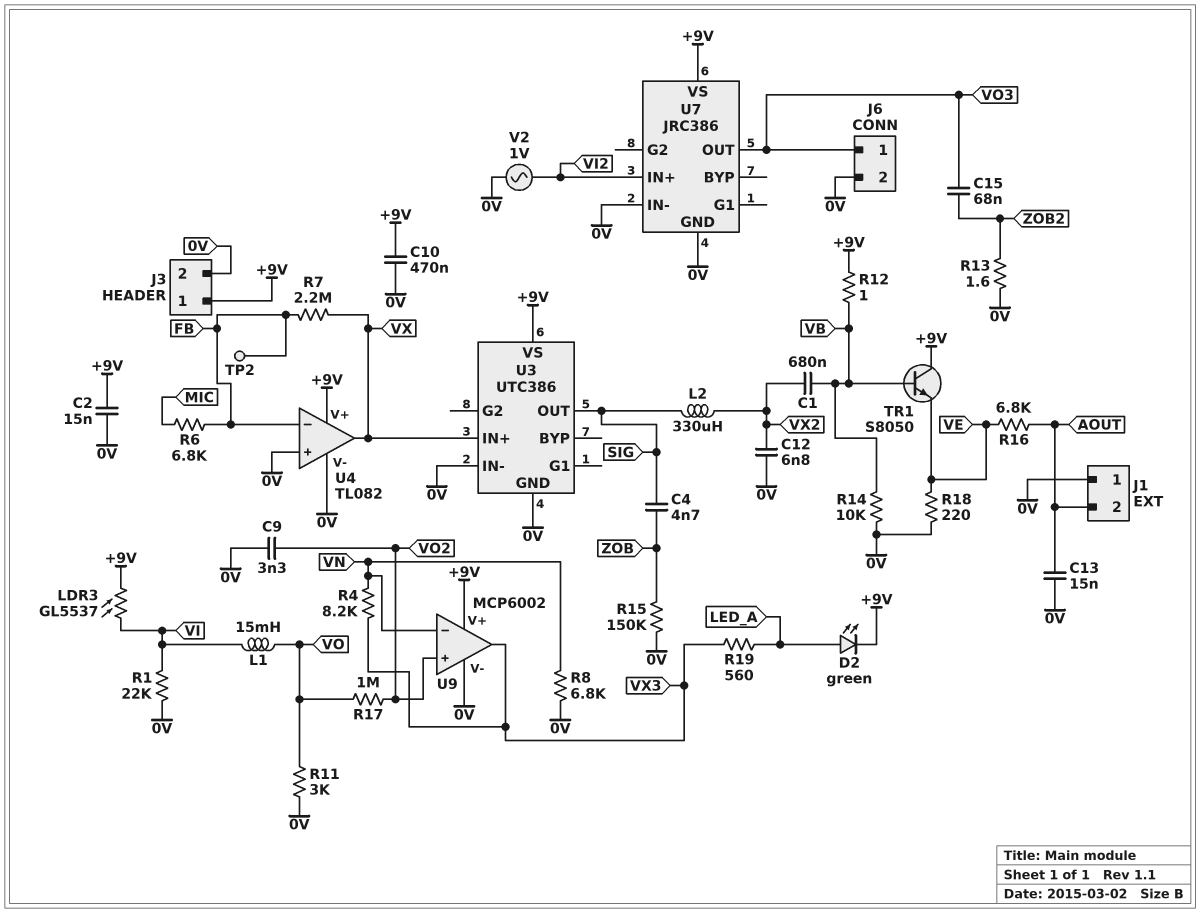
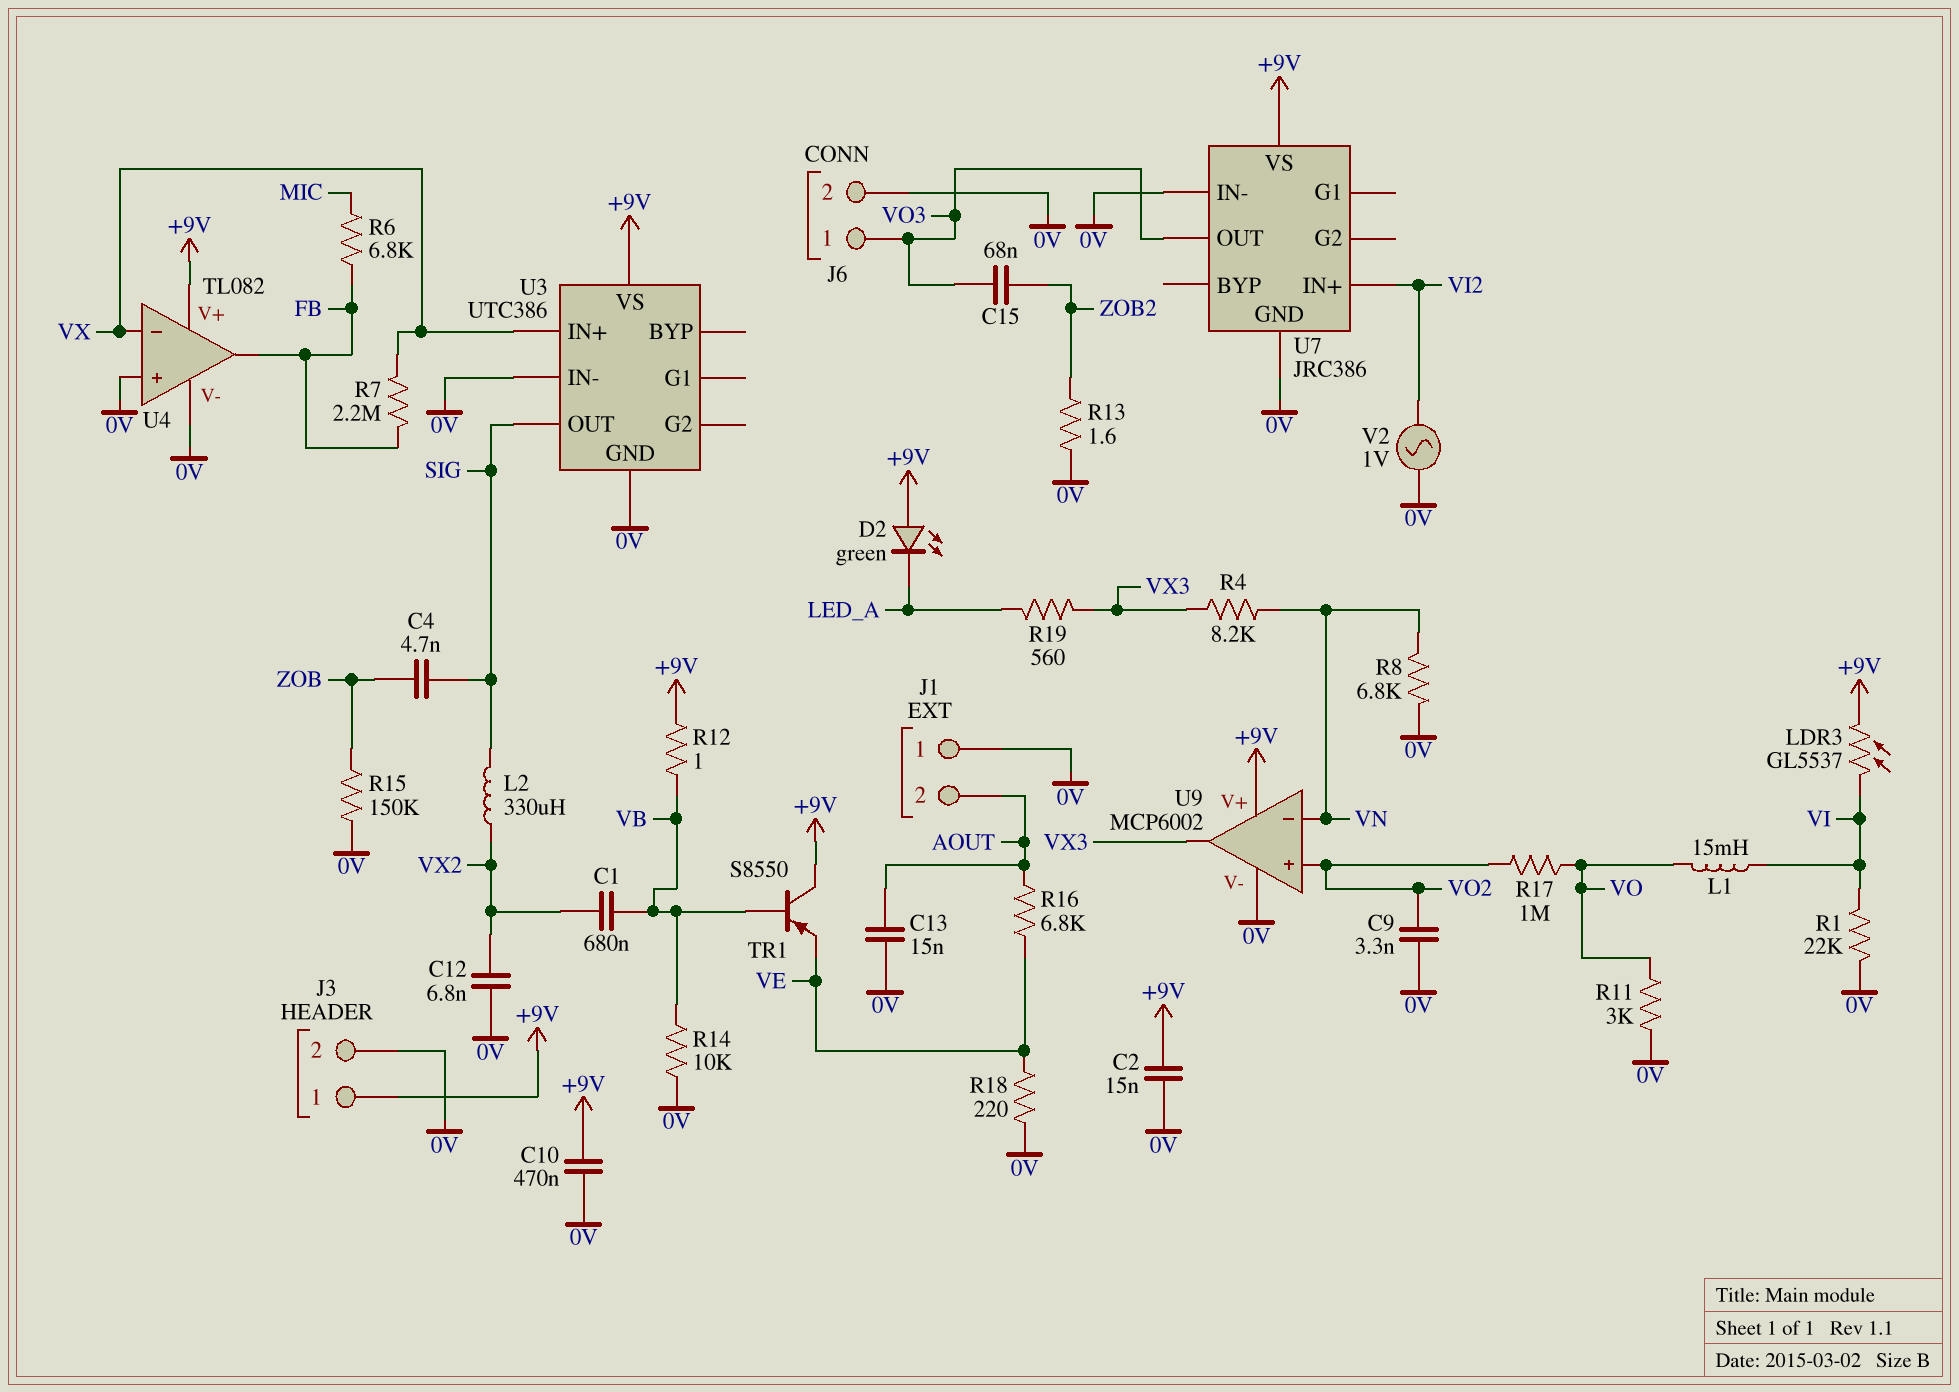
D2: LED green (A LED_A, K +9V) -> LED green (A +9V, K LED_A)
TP2: test point (FB) -> none
TR1: NPN S8050 (B VB, C +9V, E VE) -> PNP S8550 (B VB, C +9V, E VE)
U4 pin in-: FB -> VX
U4 pin out: VX -> FB

